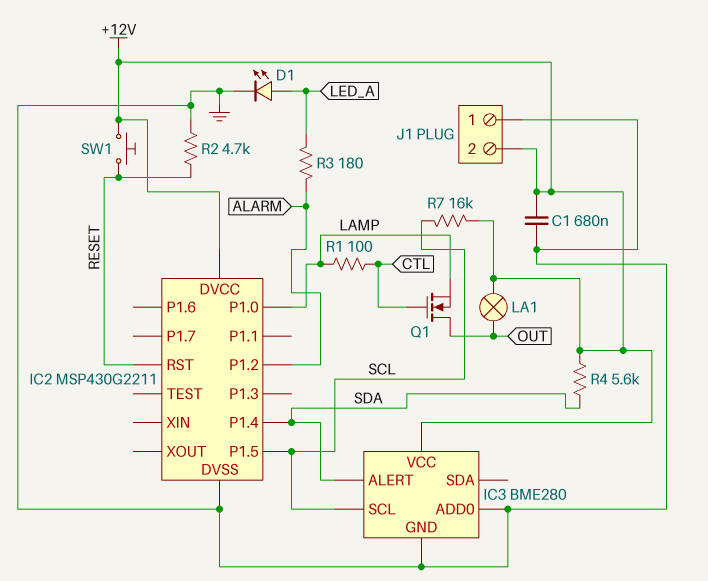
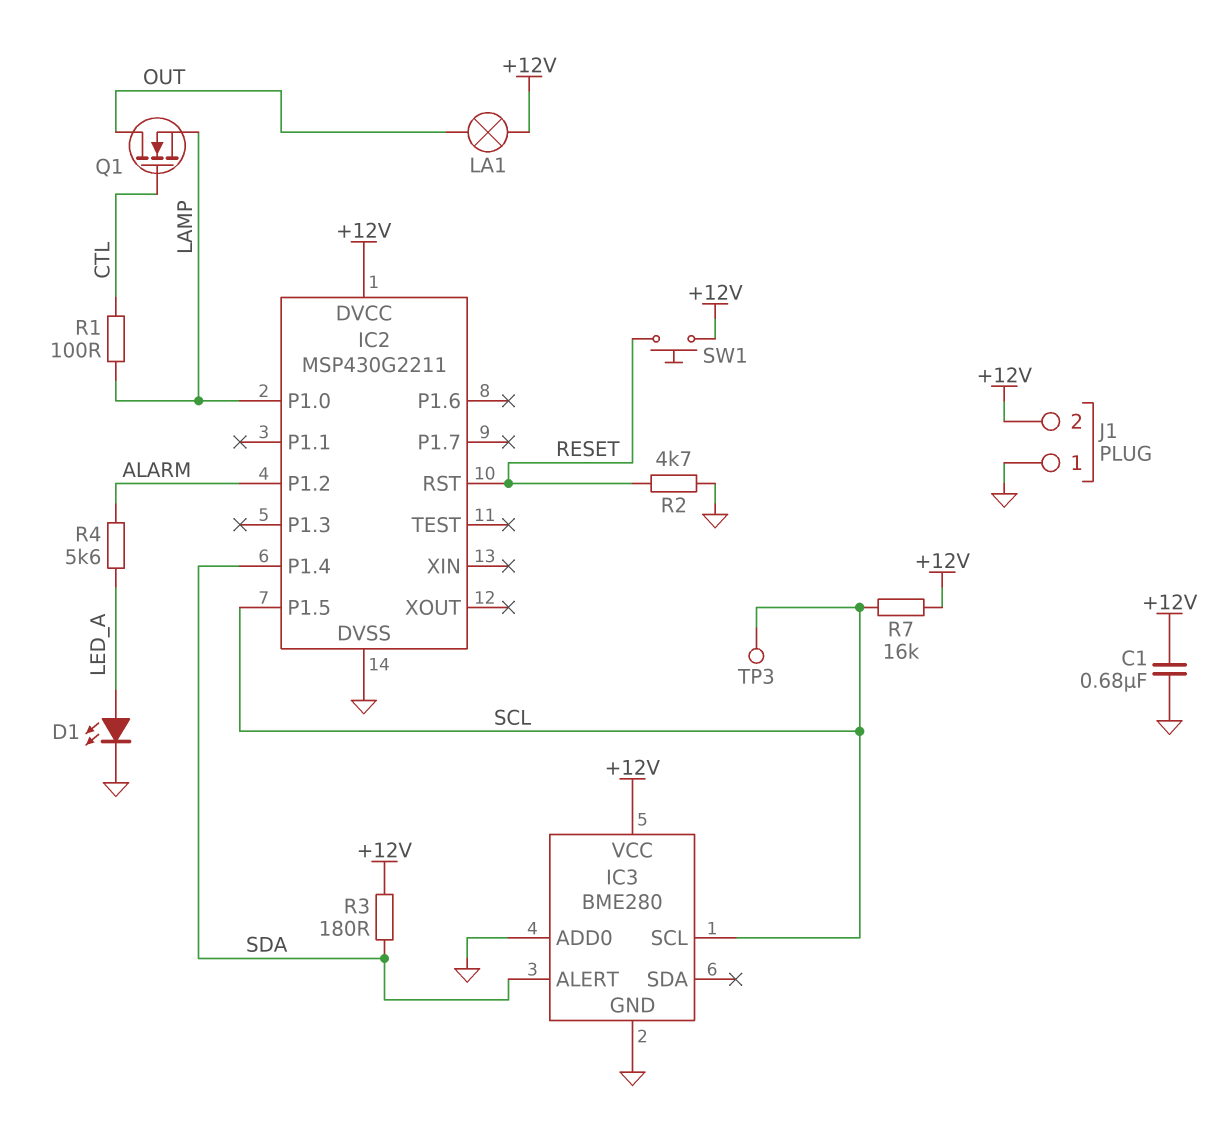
R3: 180 (ALARM, LED_A) -> 180 (+12V, SDA)
R4: 5.6k (+12V, SDA) -> 5.6k (ALARM, LED_A)
TP3: none -> test point (SCL)

